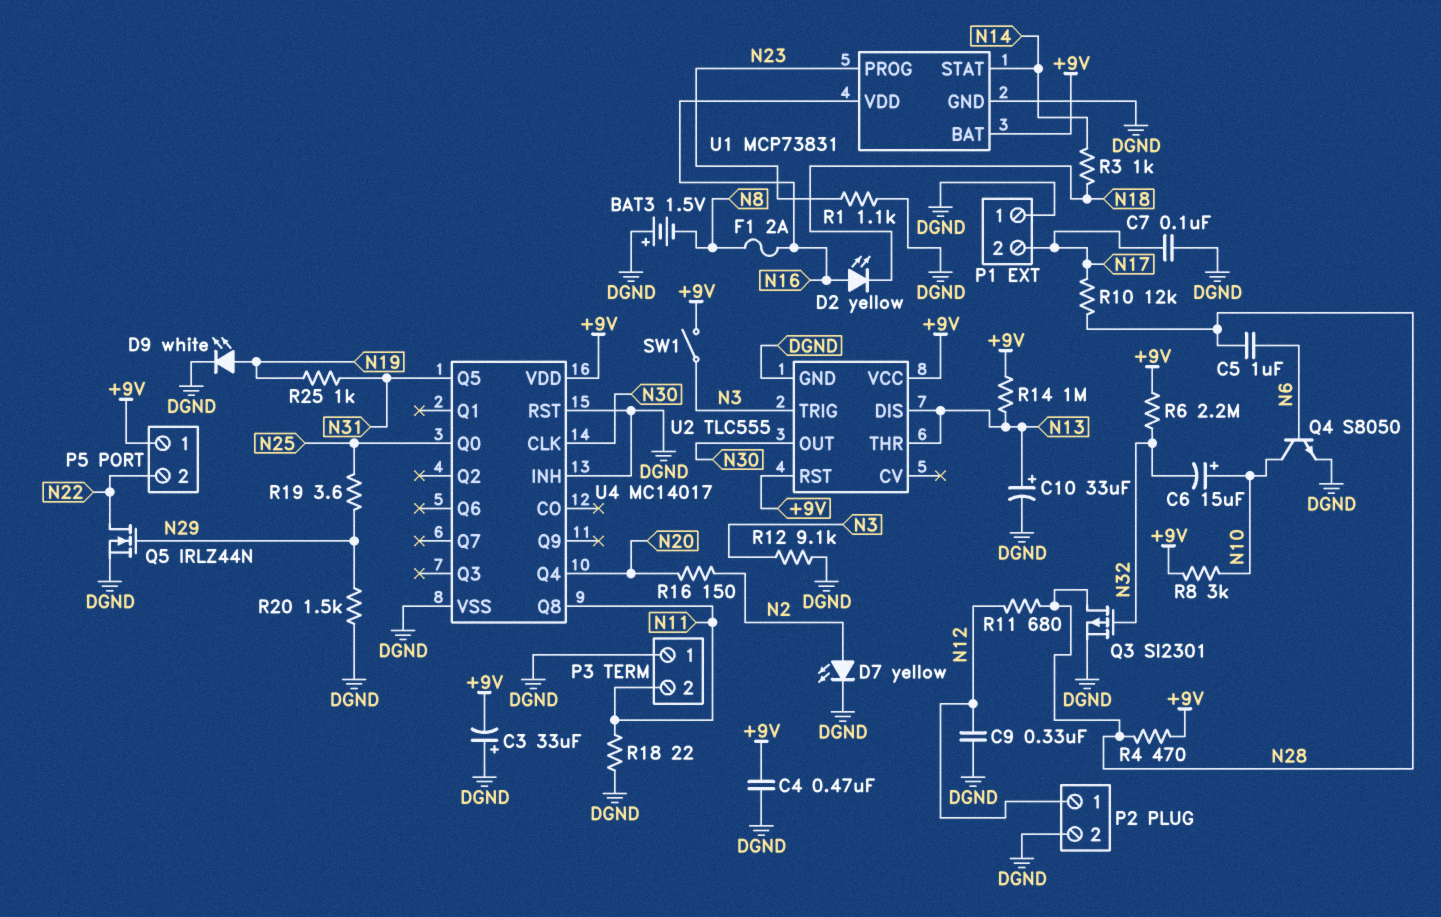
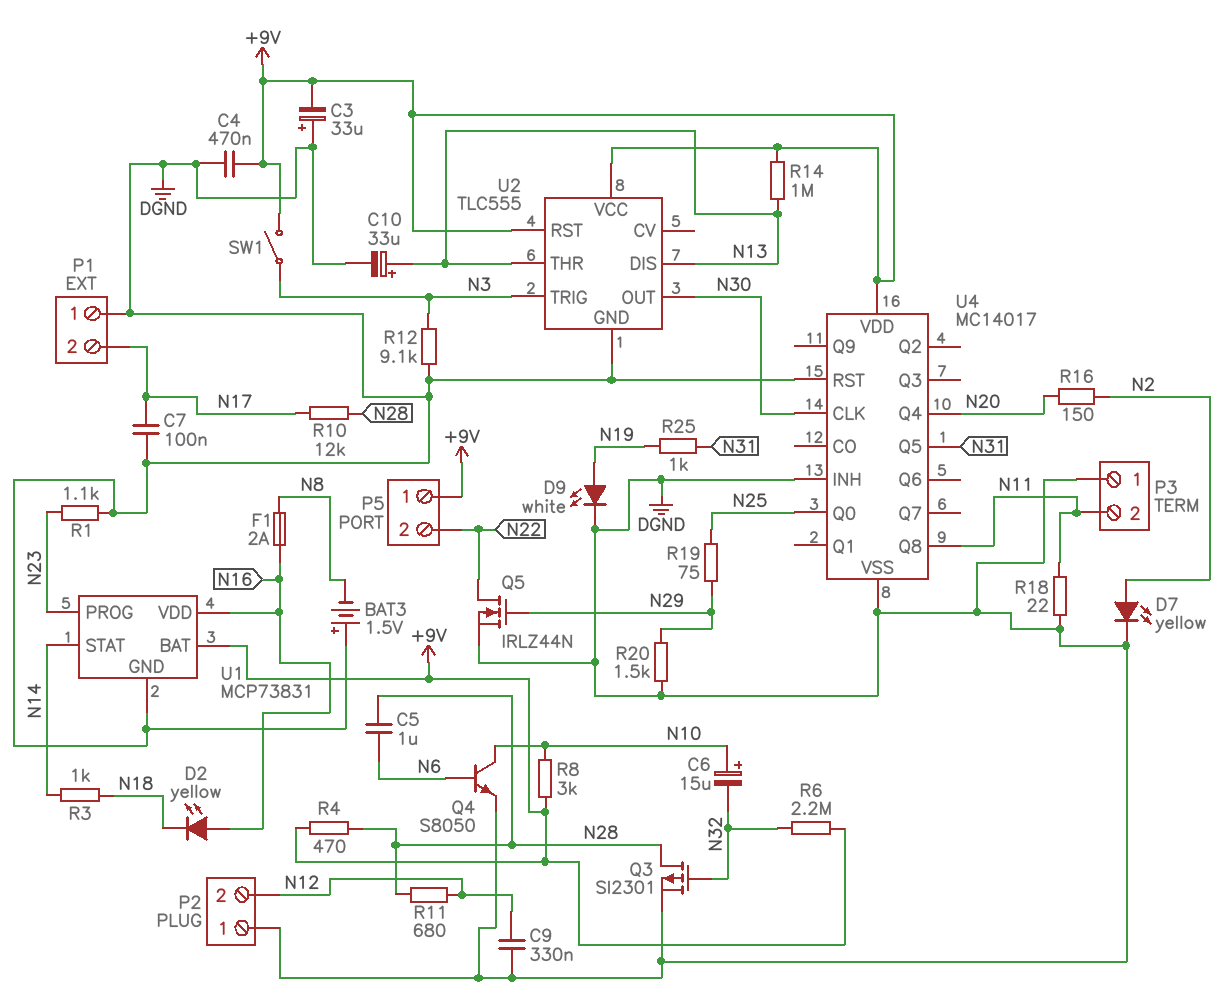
P2 pin 1: N12 -> DGND
P2 pin 2: DGND -> N12
R19: 3.6 (N25, N29) -> 75 (N25, N29)

